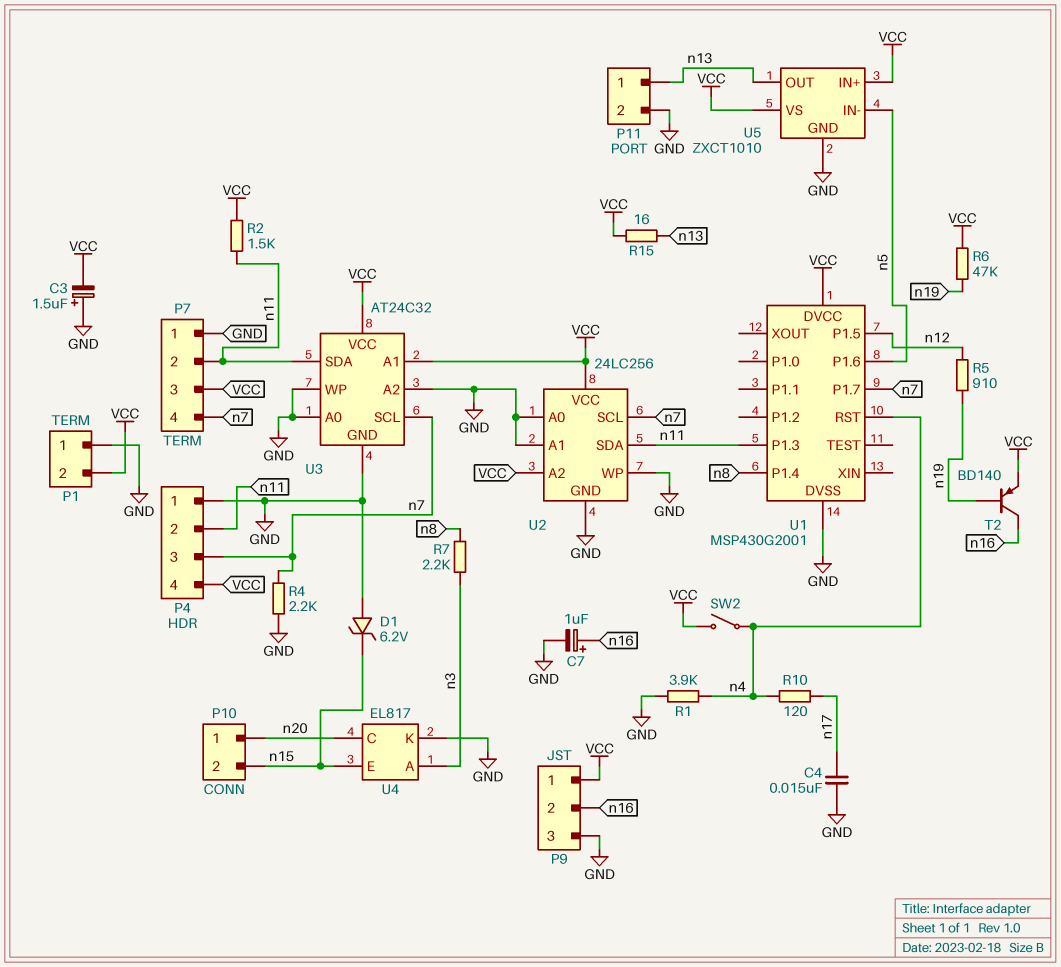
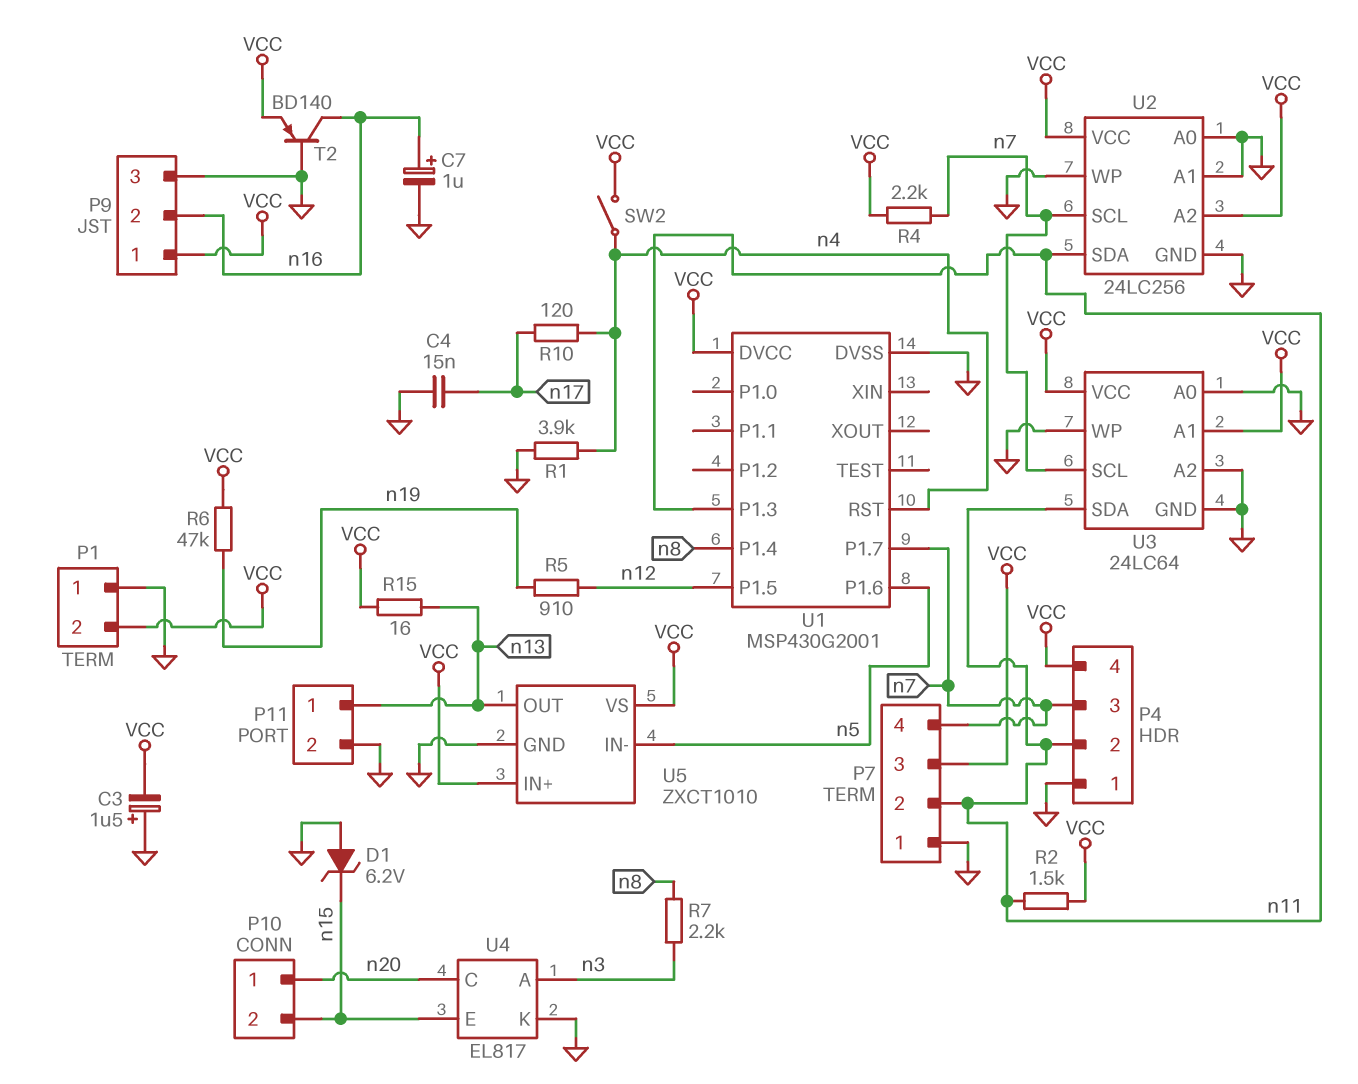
R4: 2.2k (GND, n7) -> 2.2k (VCC, n7)
T2: PNP BD140 (B n19, C n16, E VCC) -> PNP BD140 (B GND, C n16, E VCC)
U3: AT24C32 -> 24LC64

